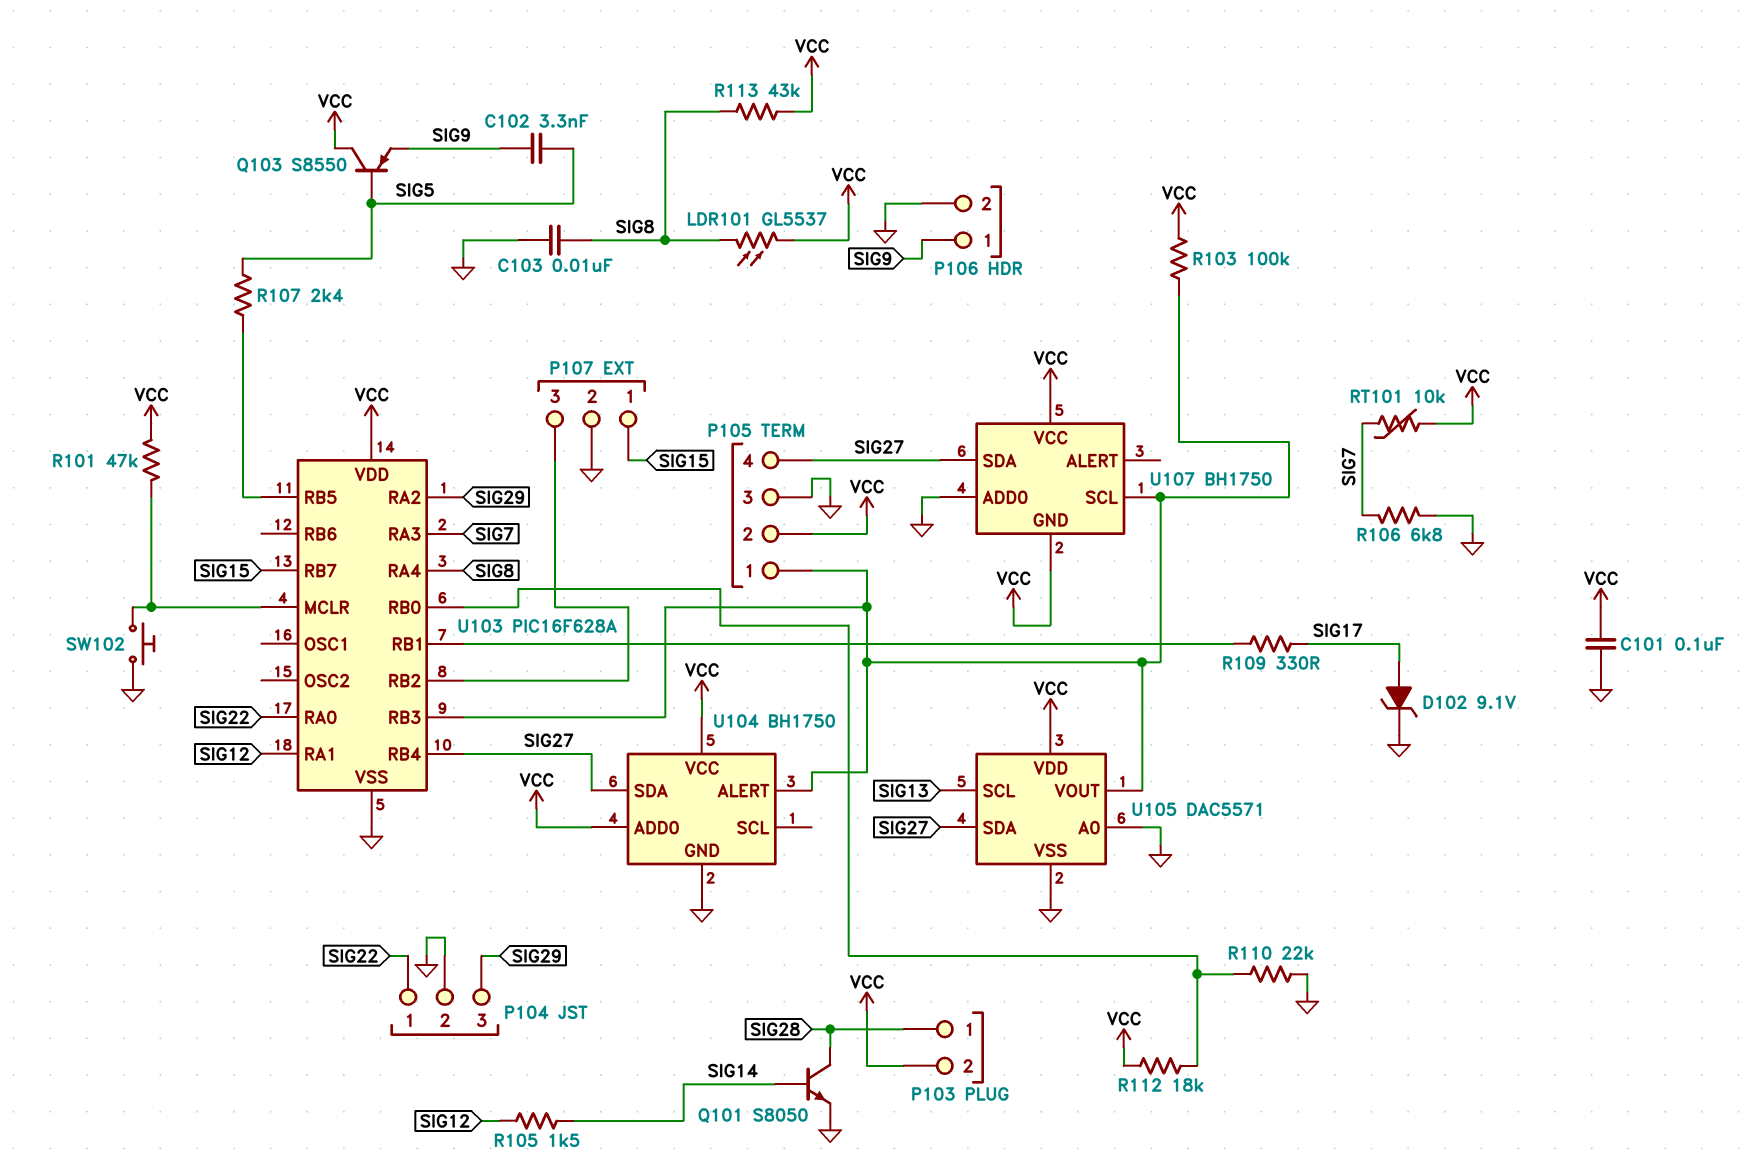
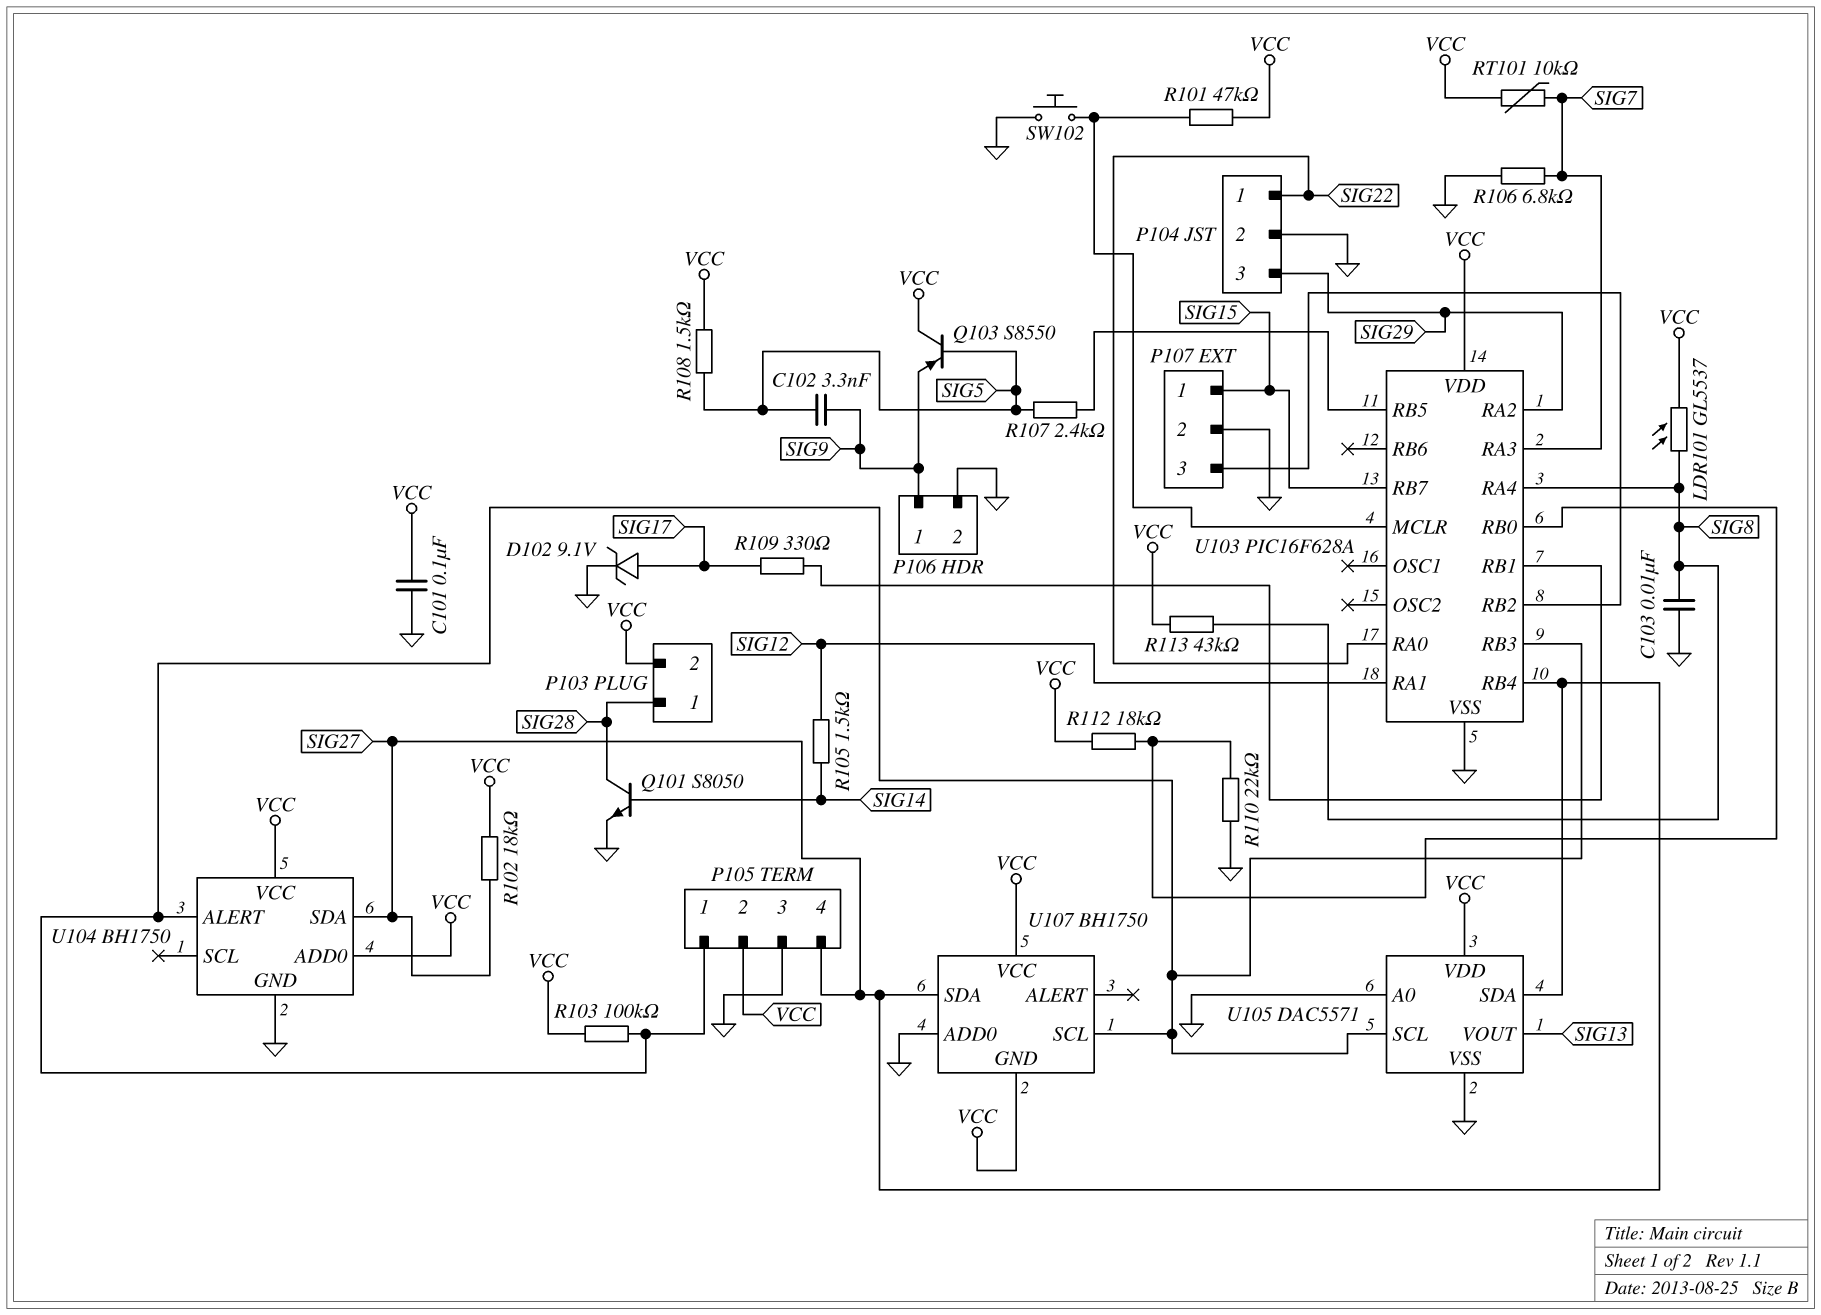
R102: none -> 18k (SIG27, VCC)
R108: none -> 1.5k (SIG5, VCC)
U105 pin SCL: SIG13 -> P105/1
U105 pin VOUT: P105/1 -> SIG13

